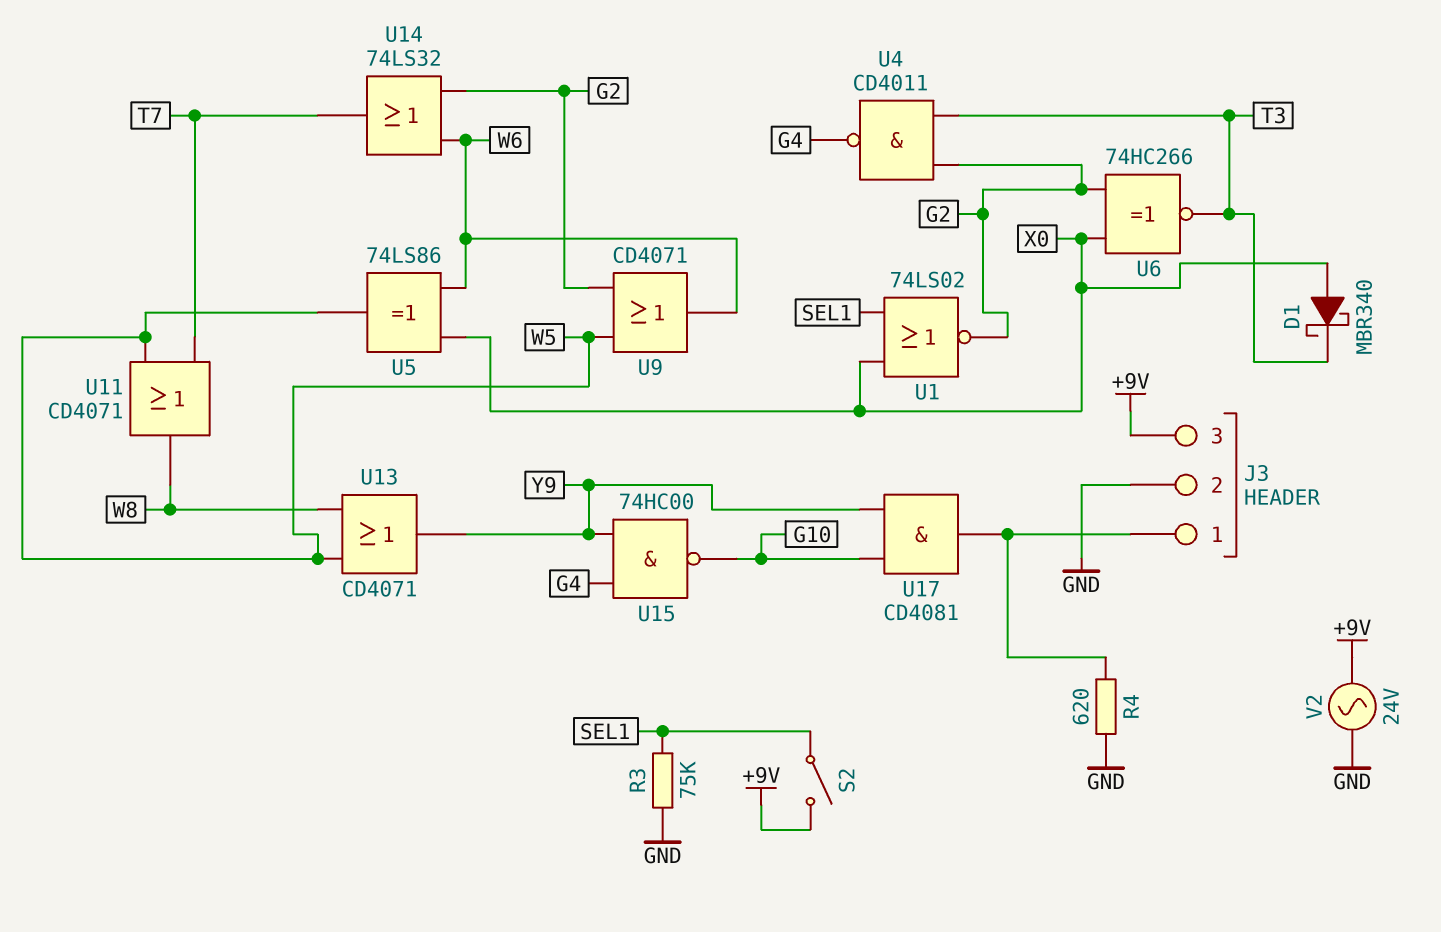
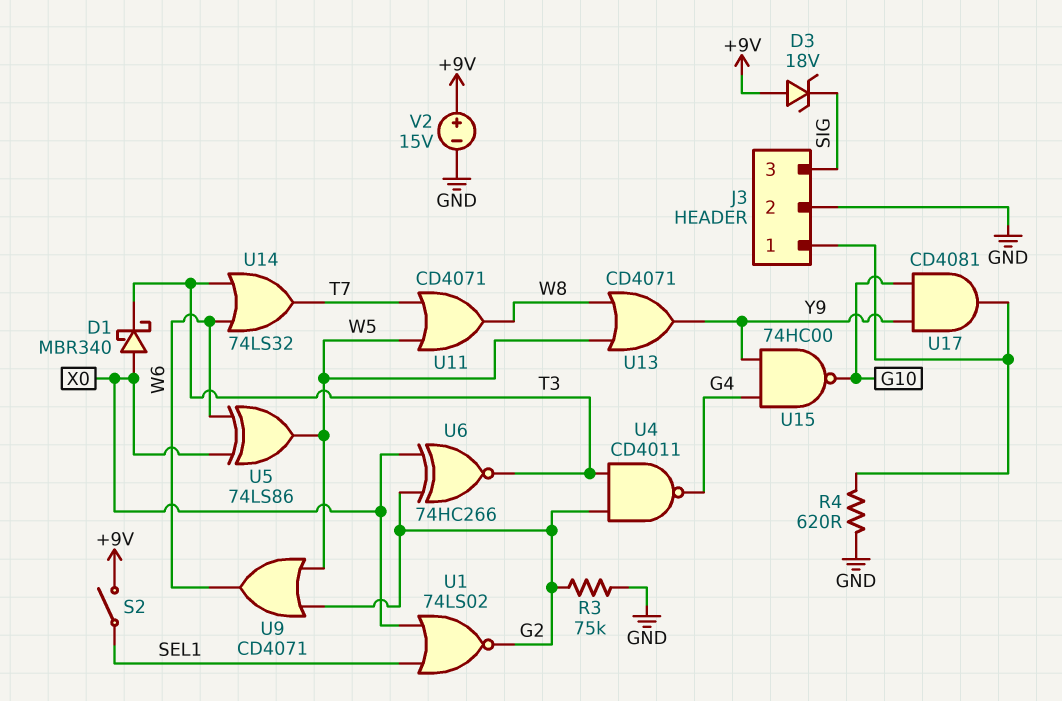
D3: none -> zener 18V (A +9V, K SIG)
J3 pin 3: +9V -> SIG
R3: 75k (GND, SEL1) -> 75k (G2, GND)
U14: OR 74LS32 (in G2, in W6, out T7) -> OR 74LS32 (in T3, in W6, out T7)
V2: AC 24V (+9V, GND) -> 15V (plus +9V, minus GND)

